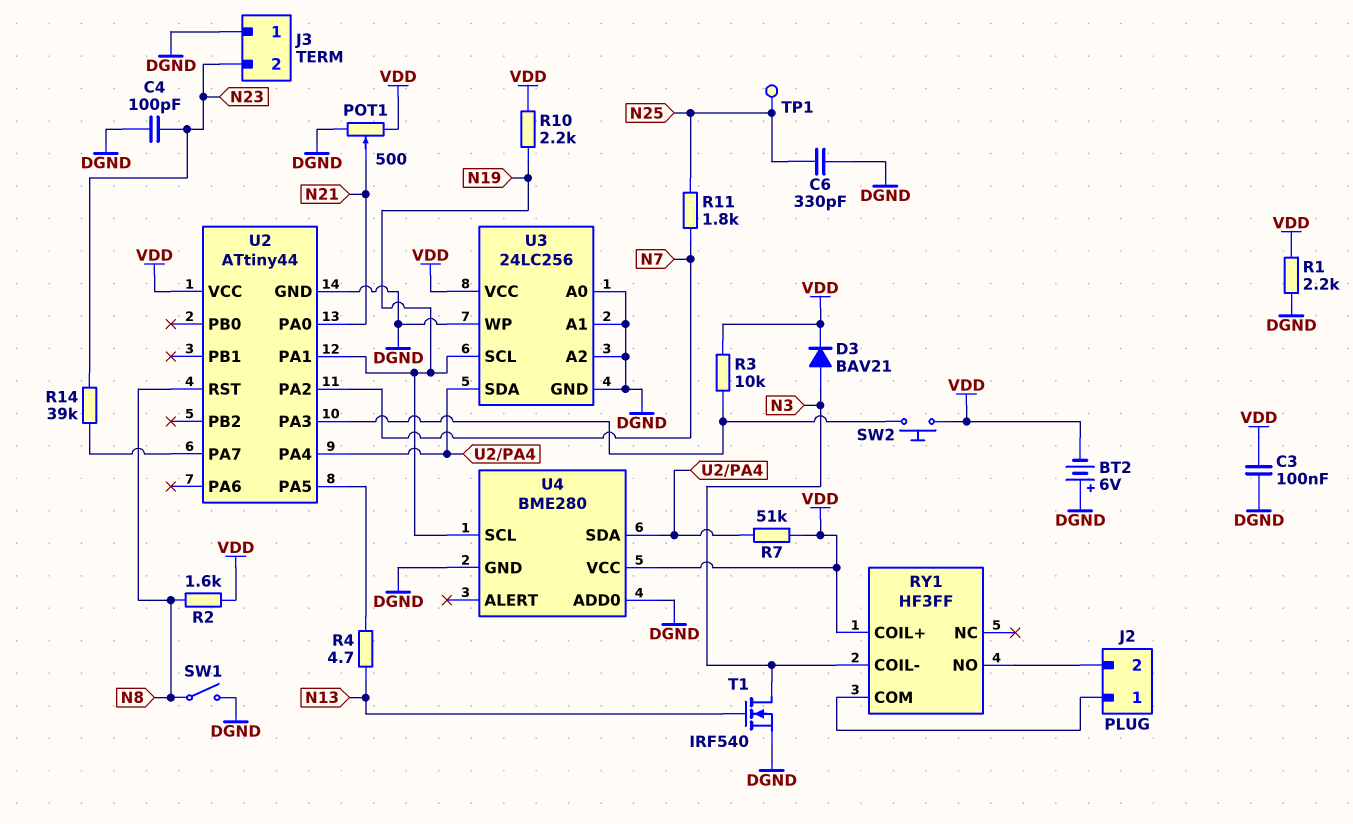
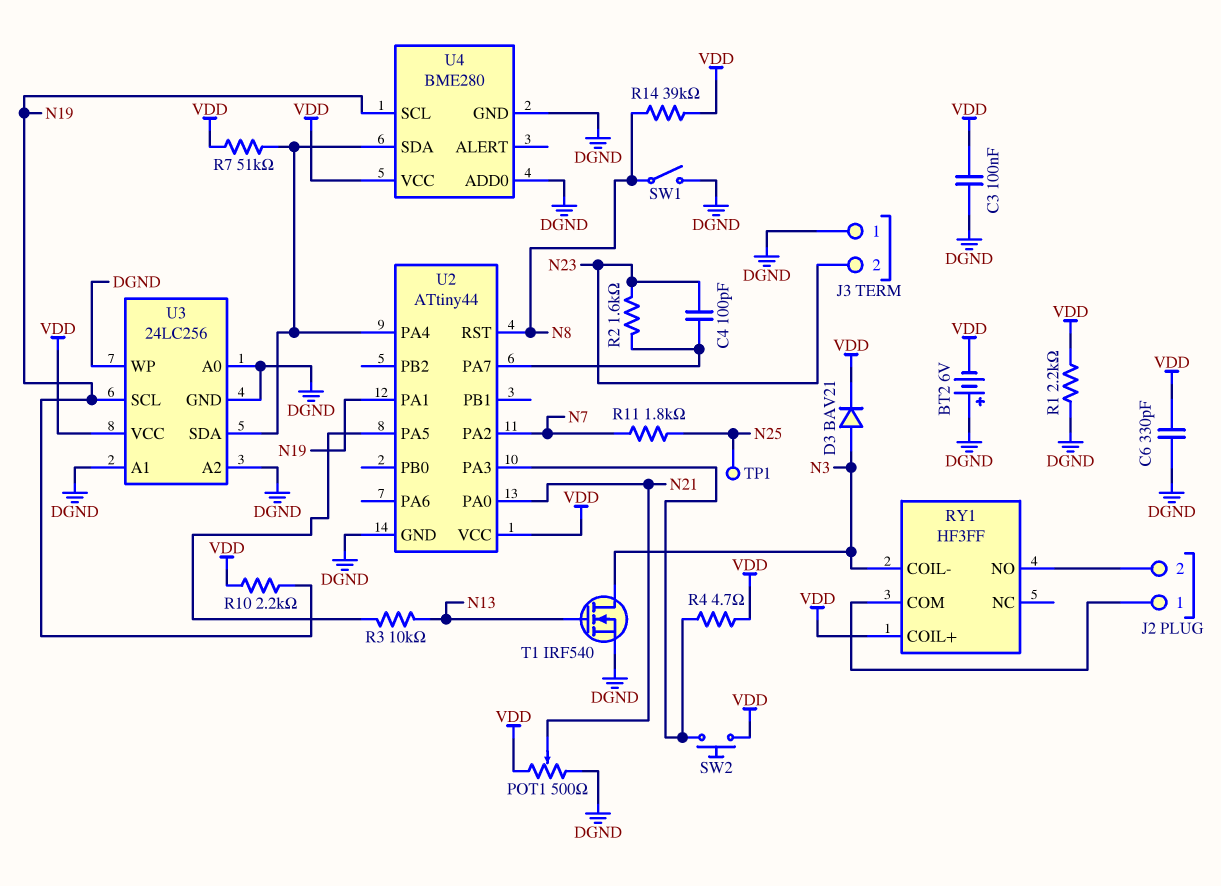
C4: 100pF (DGND, N23) -> 100pF (N23, U2/PA7)
C6: 330pF (DGND, N25) -> 330pF (DGND, VDD)
R2: 1.6k (N8, VDD) -> 1.6k (N23, U2/PA7)
R3: 10k (U2/PA3, VDD) -> 10k (N13, U2/PA5)
R4: 4.7 (N13, U2/PA5) -> 4.7 (U2/PA3, VDD)
R14: 39k (N23, U2/PA7) -> 39k (N8, VDD)

